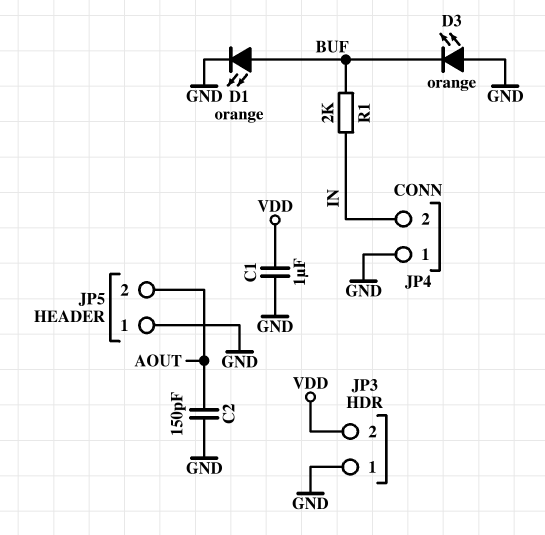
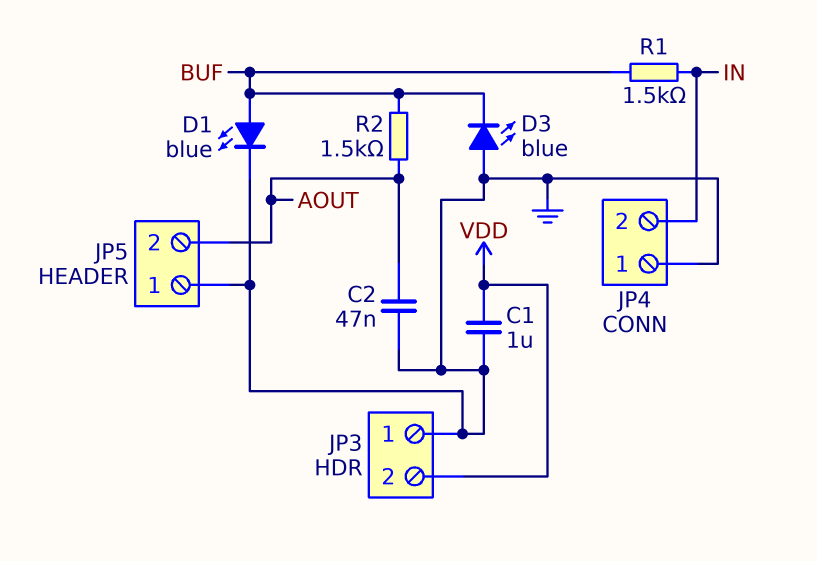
C2: 150pF (AOUT, GND) -> 47nF (AOUT, GND)
D1: LED orange (A BUF, K GND) -> LED blue (A BUF, K GND)
D3: LED orange (A GND, K BUF) -> LED blue (A GND, K BUF)
R1: 2k (BUF, IN) -> 1.5k (BUF, IN)
R2: none -> 1.5k (AOUT, BUF)

